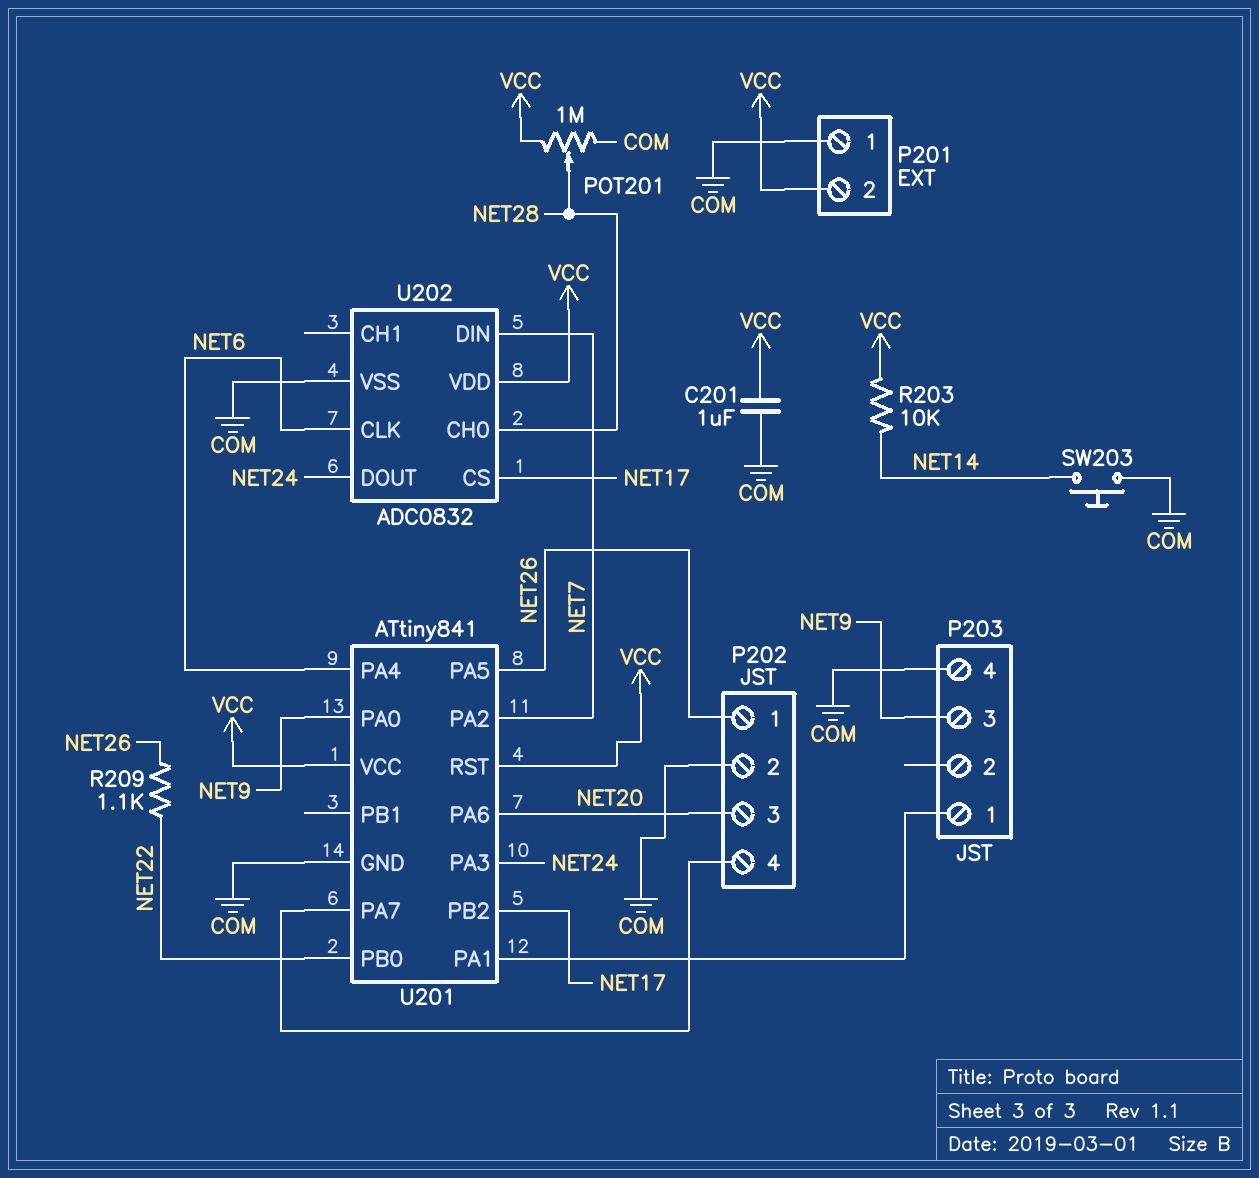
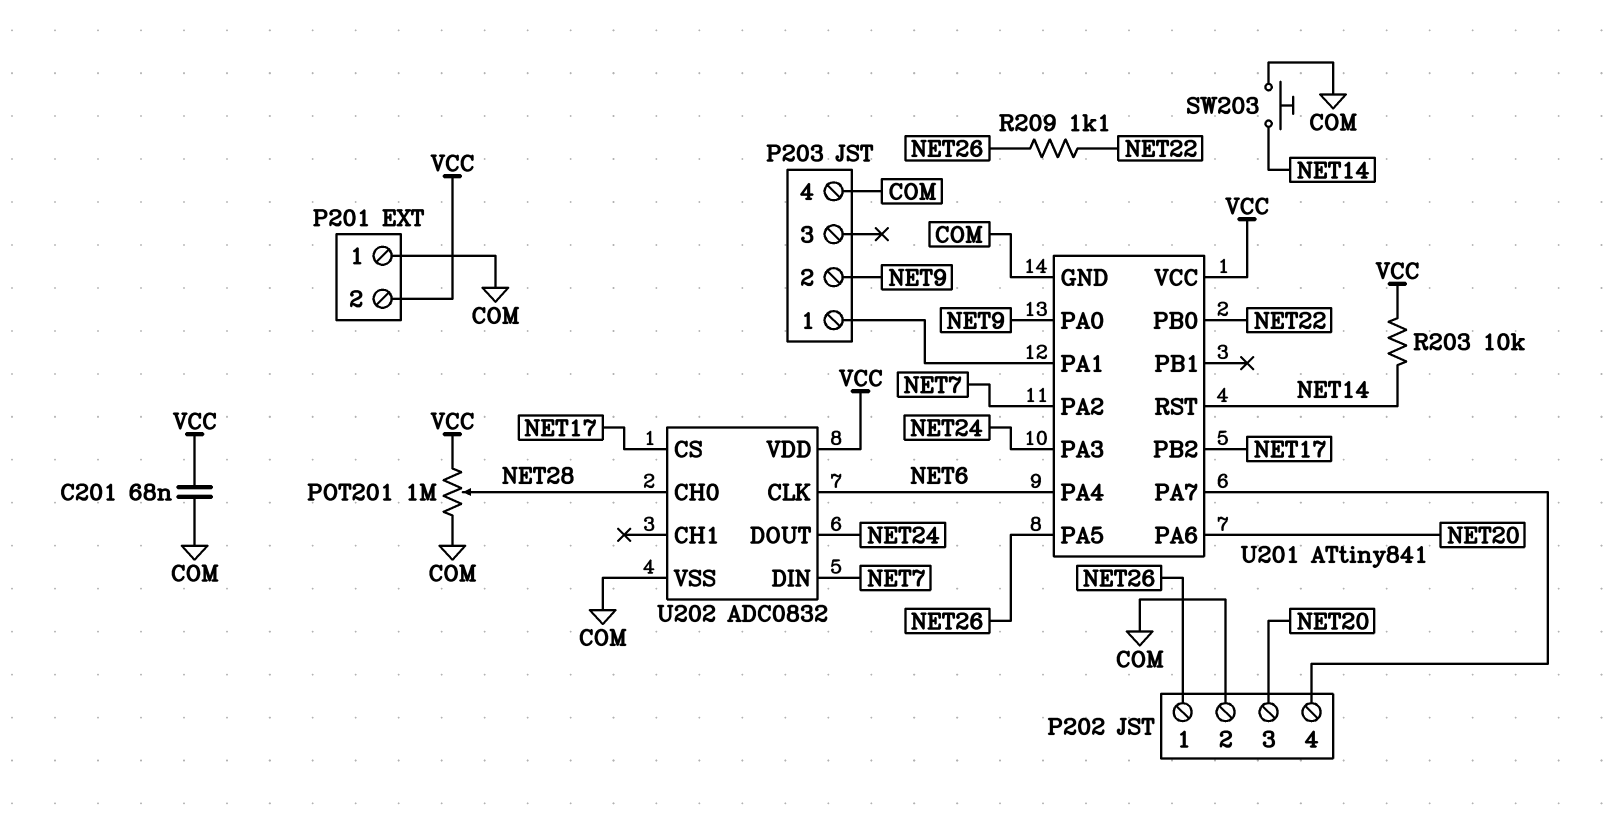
C201: 1uF (COM, VCC) -> 68nF (COM, VCC)
P203 pin 2: none -> NET9
P203 pin 3: NET9 -> none
U201 pin RST: VCC -> NET14

